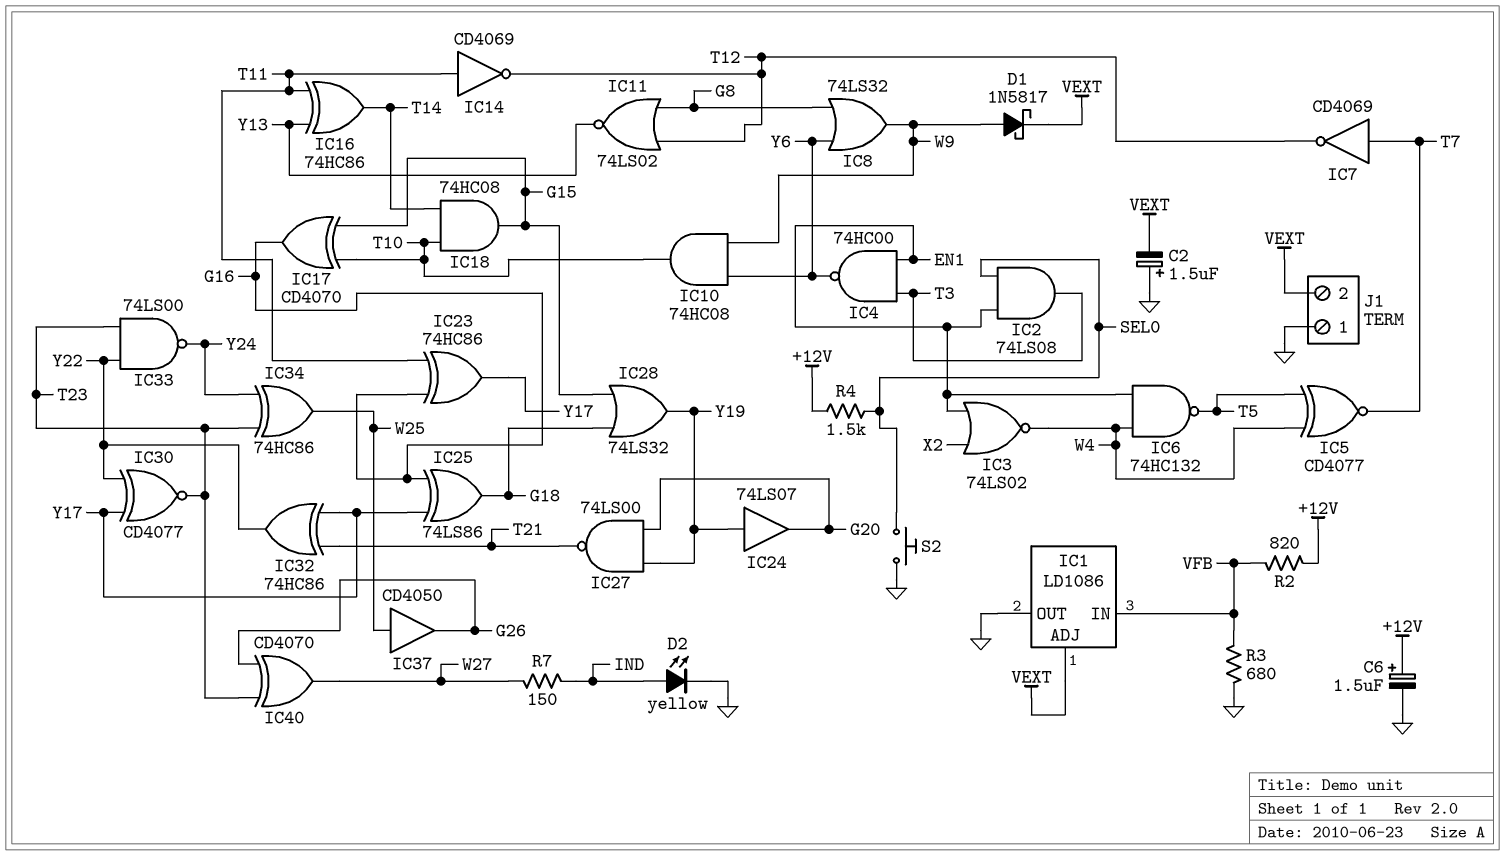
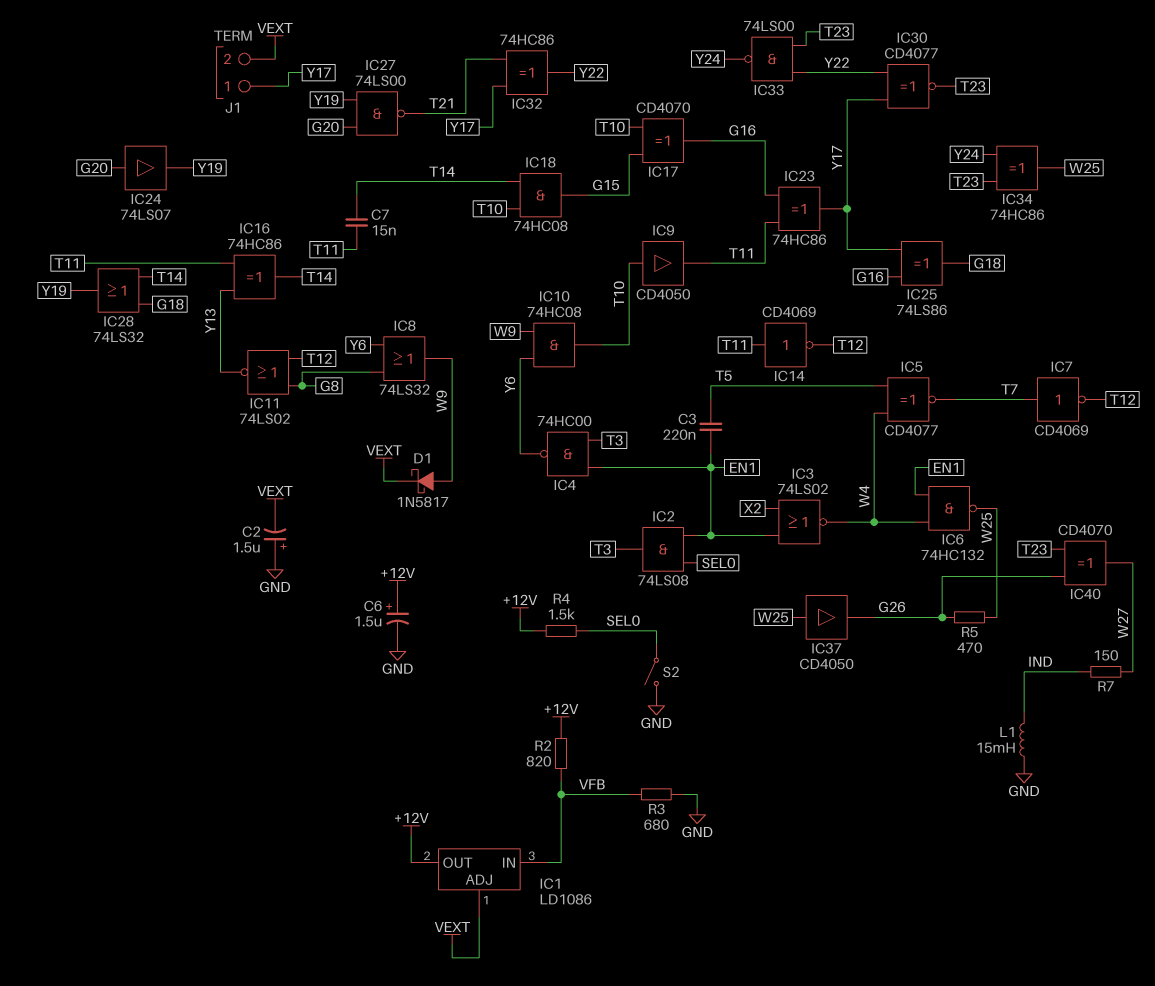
C3: none -> 220nF (EN1, T5)
C7: none -> 15nF (T11, T14)
D2: LED yellow (A IND, K GND) -> none
IC1 pin OUT: GND -> +12V
IC6: NAND 74HC132 (in EN1, in W4, out T5) -> NAND 74HC132 (in EN1, in W4, out W25)
IC9: none -> buffer CD4050 (in T10, out T11)
IC24: buffer 74LS07 (in Y19, out G20) -> buffer 74LS07 (in G20, out Y19)
IC28: OR 74LS32 (in G15, in G18, out Y19) -> OR 74LS32 (in G18, in T14, out Y19)
J1 pin 1: GND -> Y17
L1: none -> 15mH (GND, IND)
R5: none -> 470 (G26, W25)
S2: button (GND, SEL0) -> switch (GND, SEL0)

